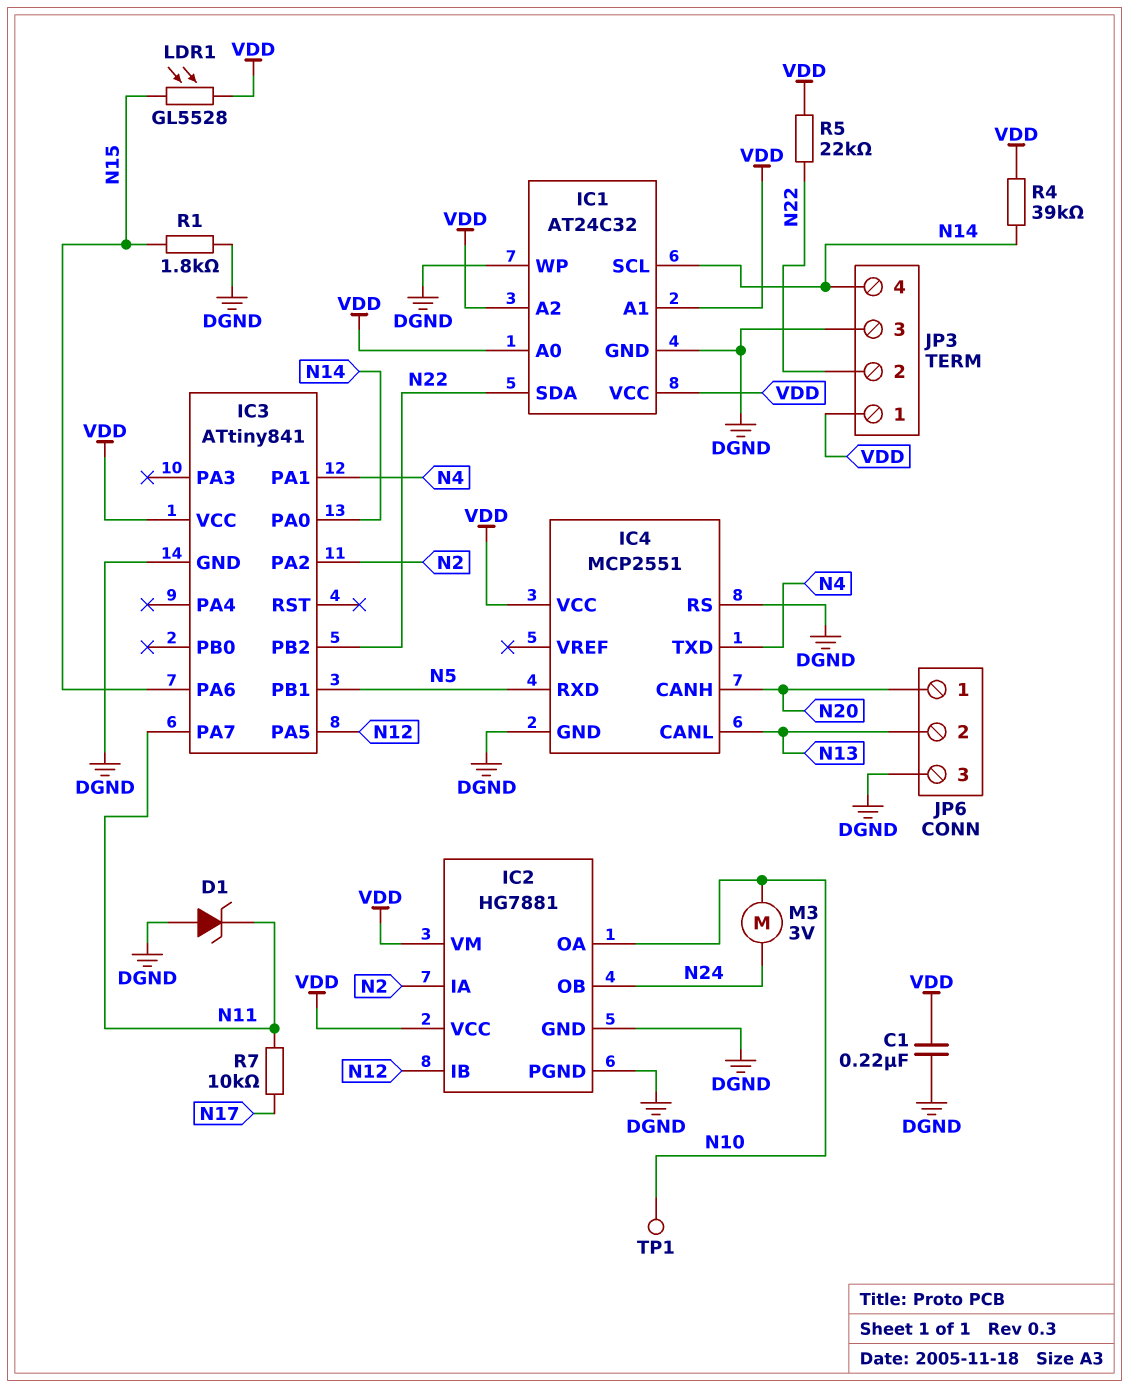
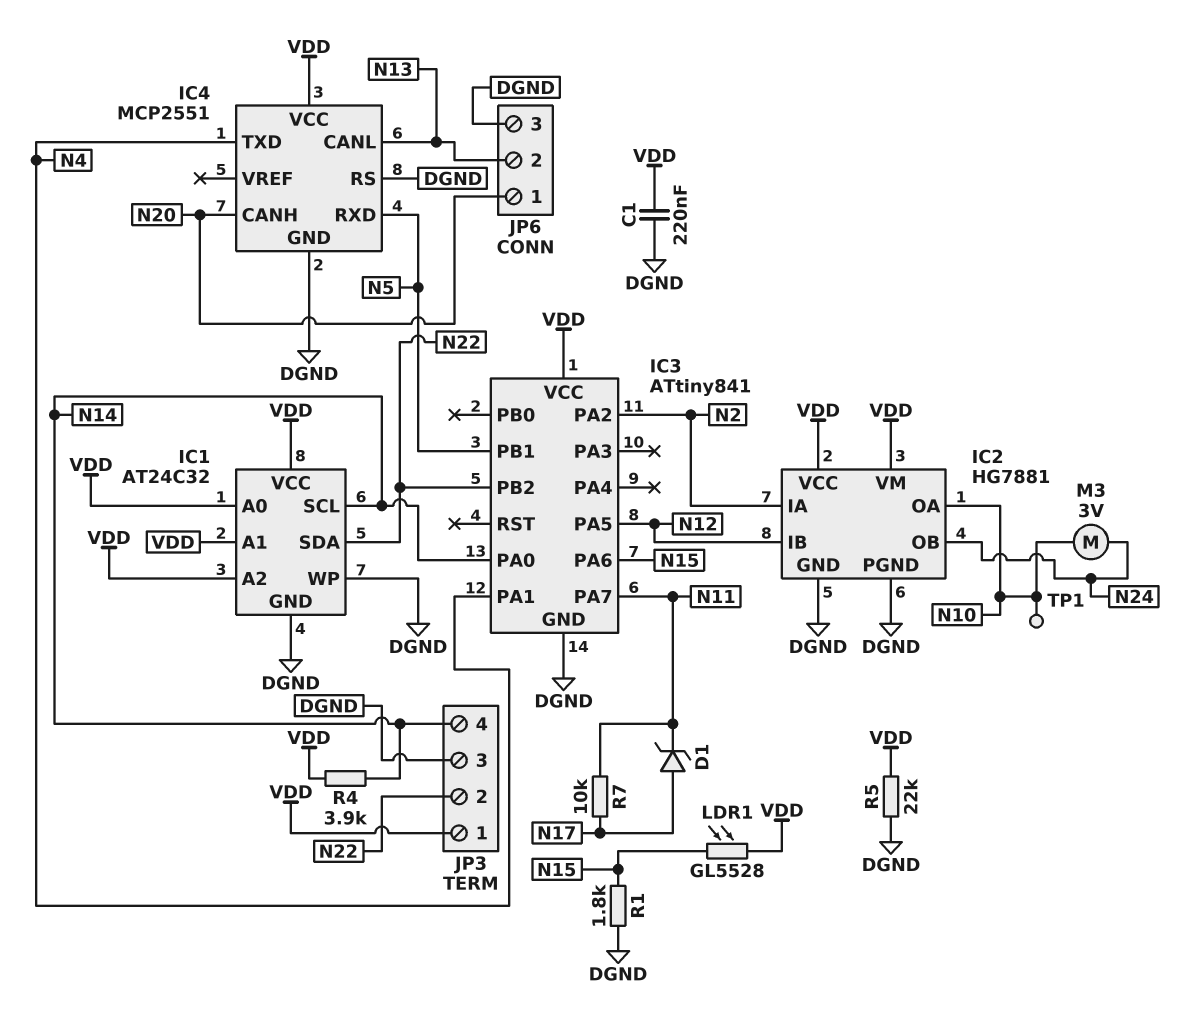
D1: zener (A DGND, K N11) -> zener (A N17, K N11)
R4: 39k (N14, VDD) -> 3.9k (N14, VDD)
R5: 22k (N22, VDD) -> 22k (DGND, VDD)

